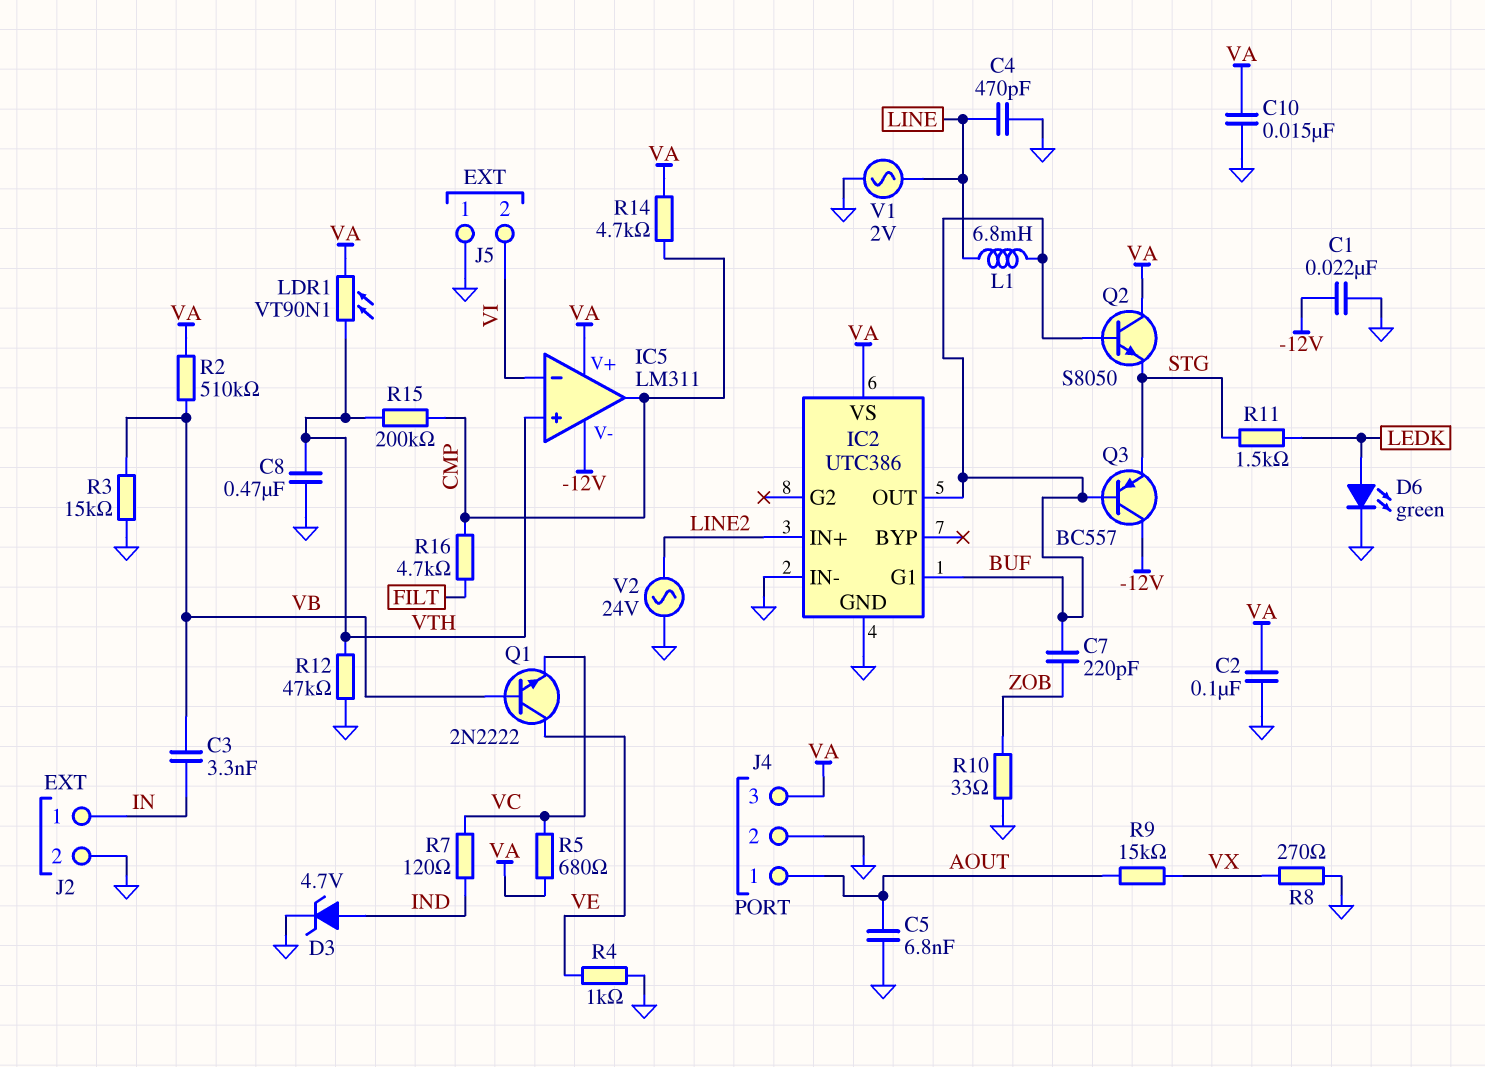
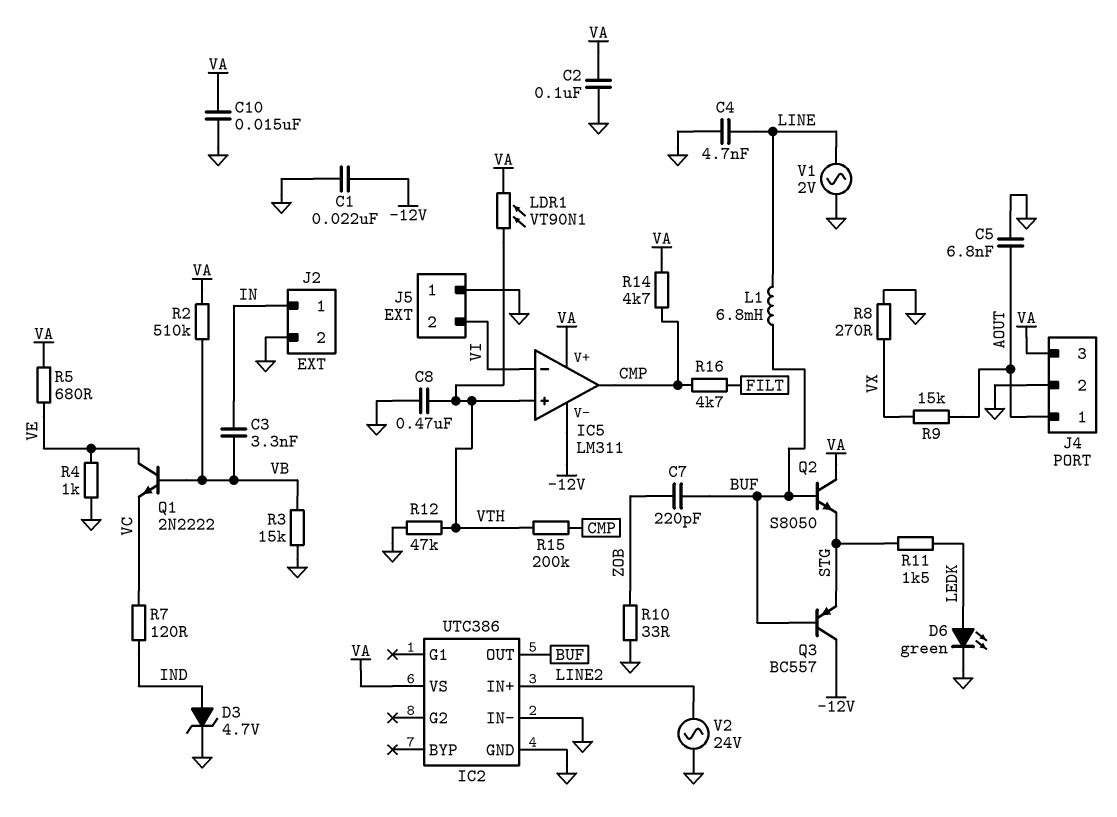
C4: 470pF (GND, LINE) -> 4.7nF (GND, LINE)
IC2 pin G1: BUF -> none
R5: 680 (VA, VC) -> 680 (VA, VE)

